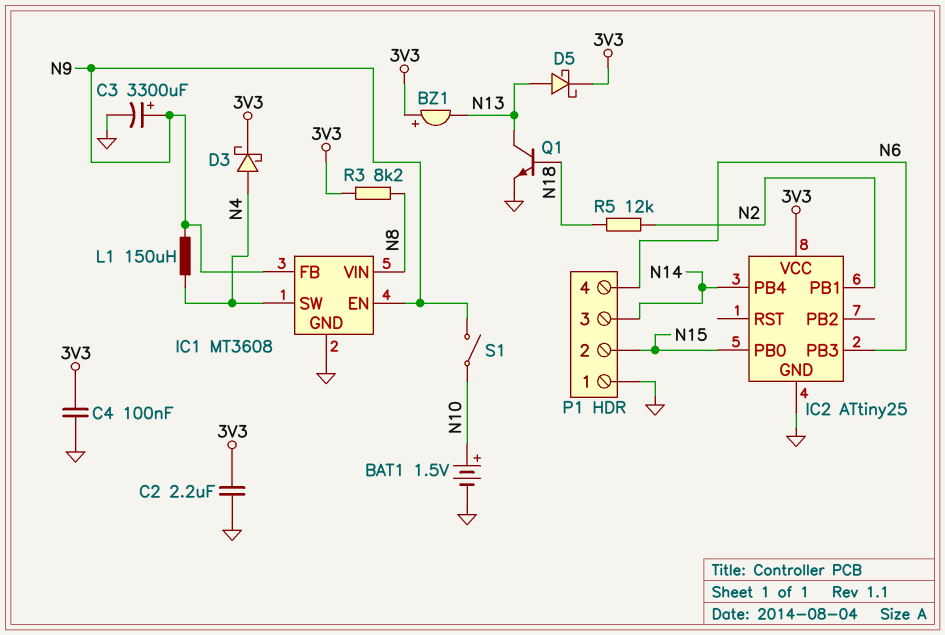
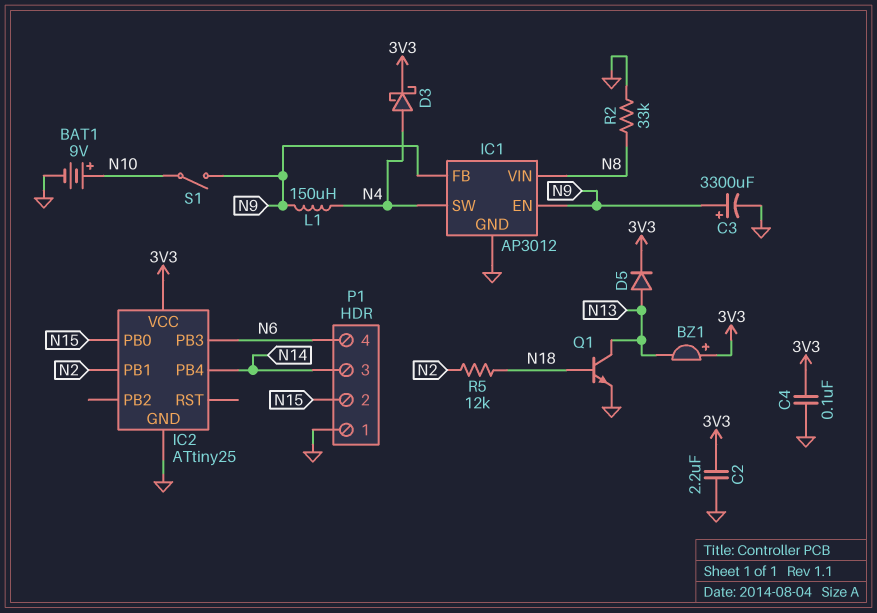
BAT1: 1.5V (plus N10, minus GND) -> 9V (plus N10, minus GND)
D5: schottky (A N13, K 3V3) -> diode (A N13, K 3V3)
IC1: MT3608 -> AP3012
R2: none -> 33k (GND, N8)
R3: 8.2k (3V3, N8) -> none

